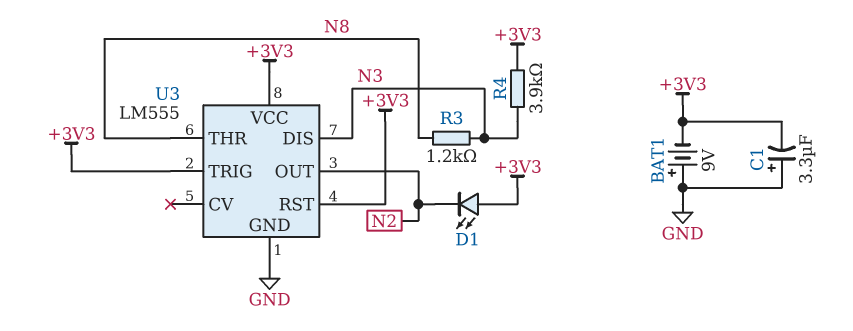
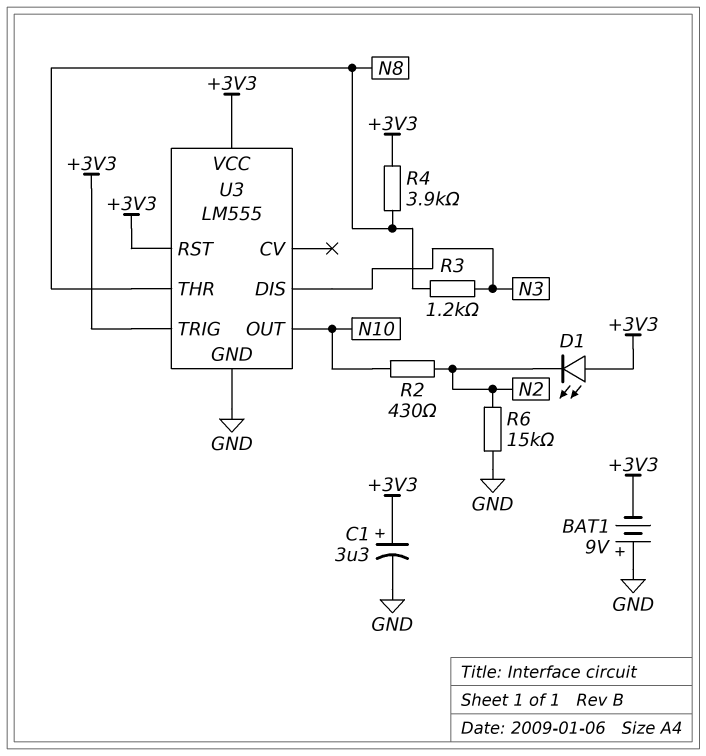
C1: 3.3uF (plus GND, minus +3V3) -> 3.3uF (plus +3V3, minus GND)
R2: none -> 430 (N2, N10)
R4: 3.9k (+3V3, N3) -> 3.9k (+3V3, N8)
R6: none -> 15k (GND, N2)
U3 pin OUT: N2 -> N10

